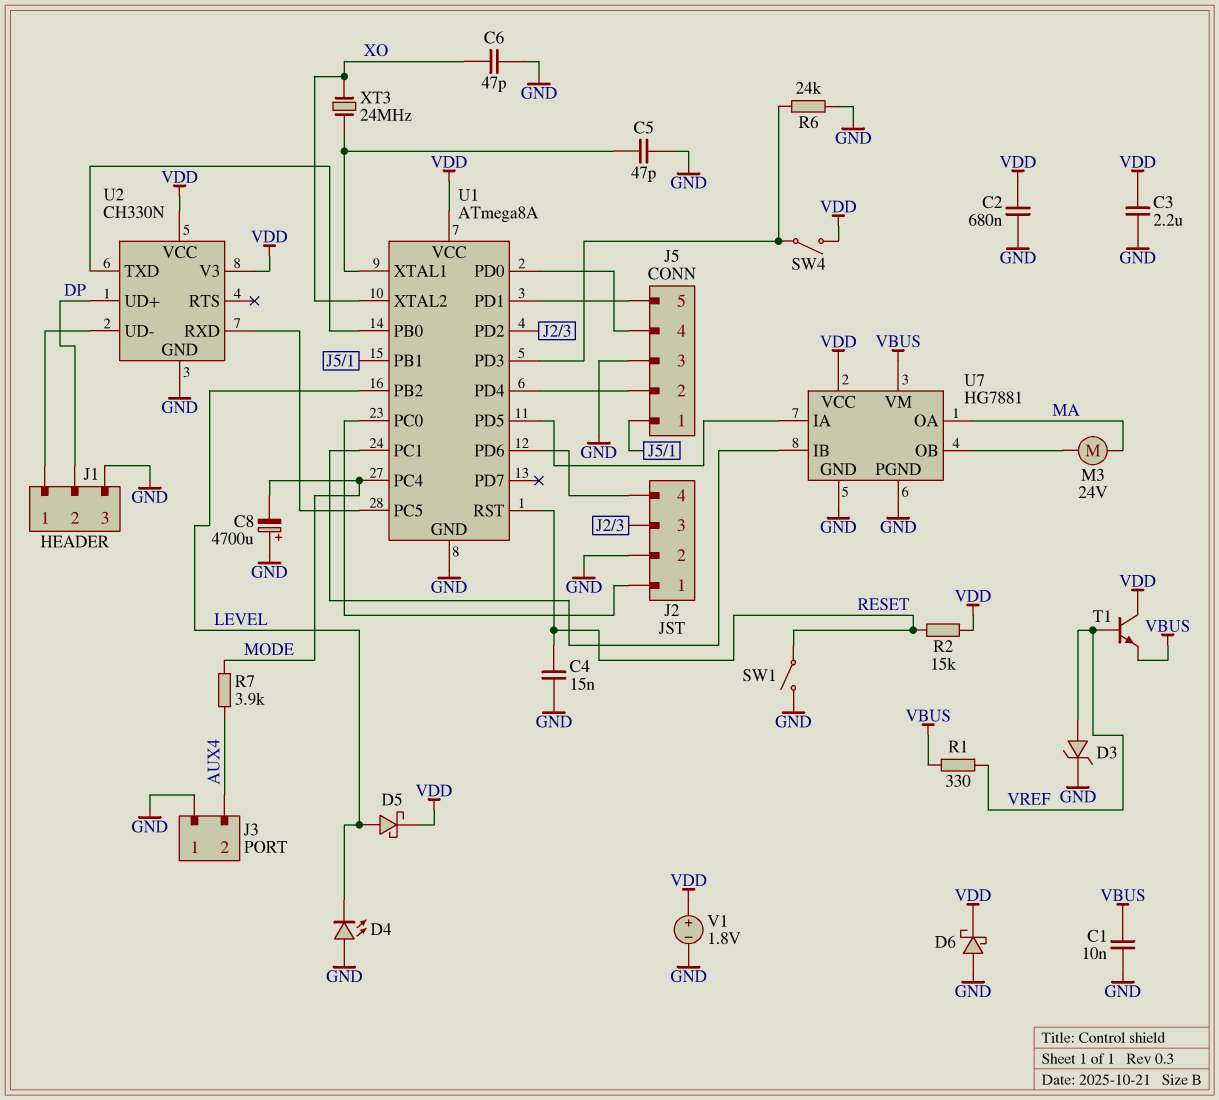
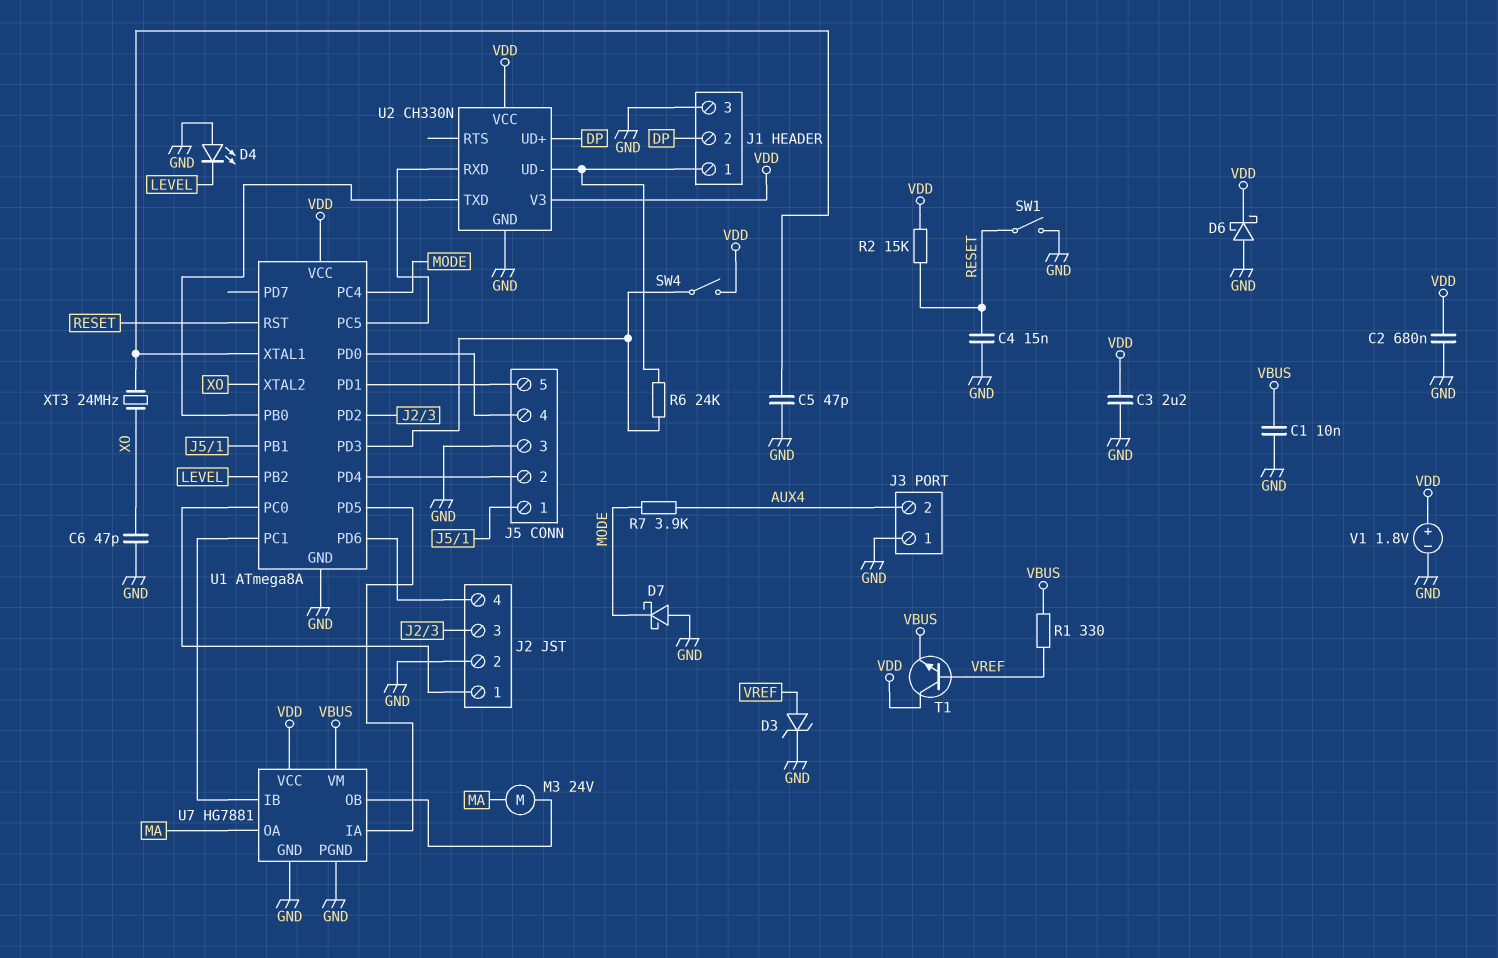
C8: 4700uF (plus GND, minus MODE) -> none
D5: schottky (A LEVEL, K VDD) -> none
D7: none -> schottky (A GND, K MODE)
R6: 24k (GND, U1/PD3) -> 24k (J1/1, U1/PD3)

